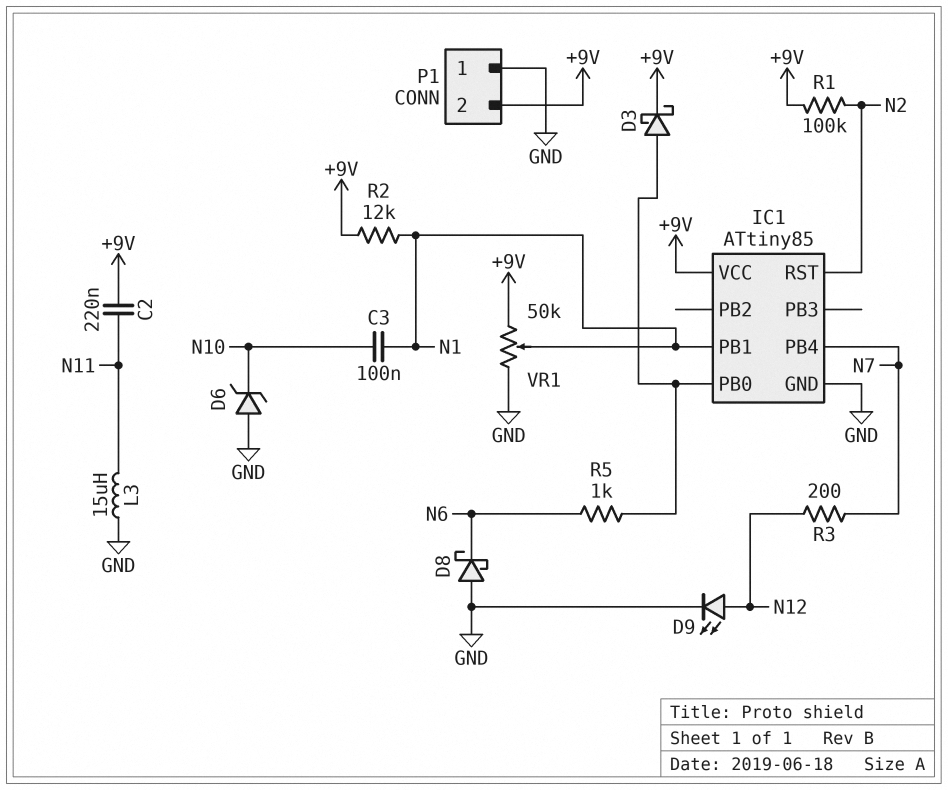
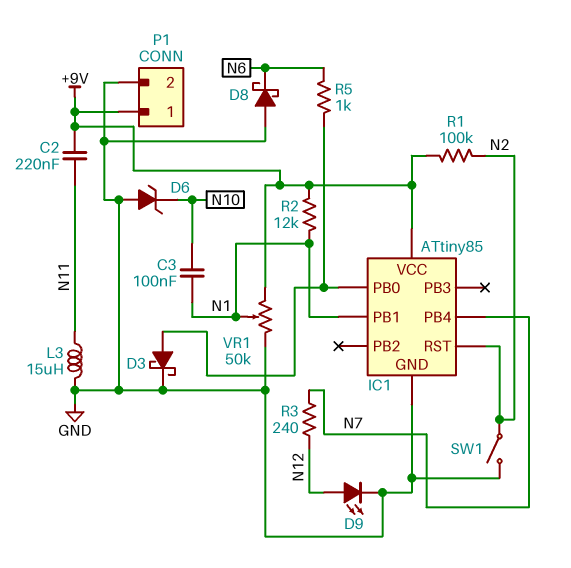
D3: schottky (A IC1/PB0, K +9V) -> schottky (A IC1/PB0, K GND)
P1 pin 1: GND -> +9V
P1 pin 2: +9V -> GND
R3: 200 (N7, N12) -> 240 (N7, N12)
SW1: none -> switch (GND, N2)

